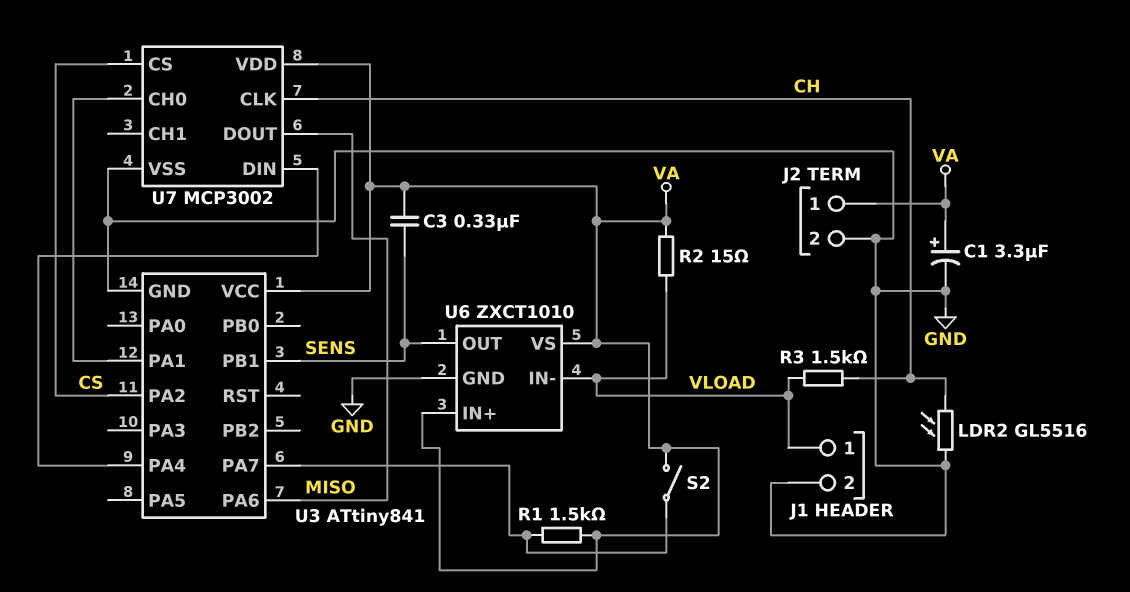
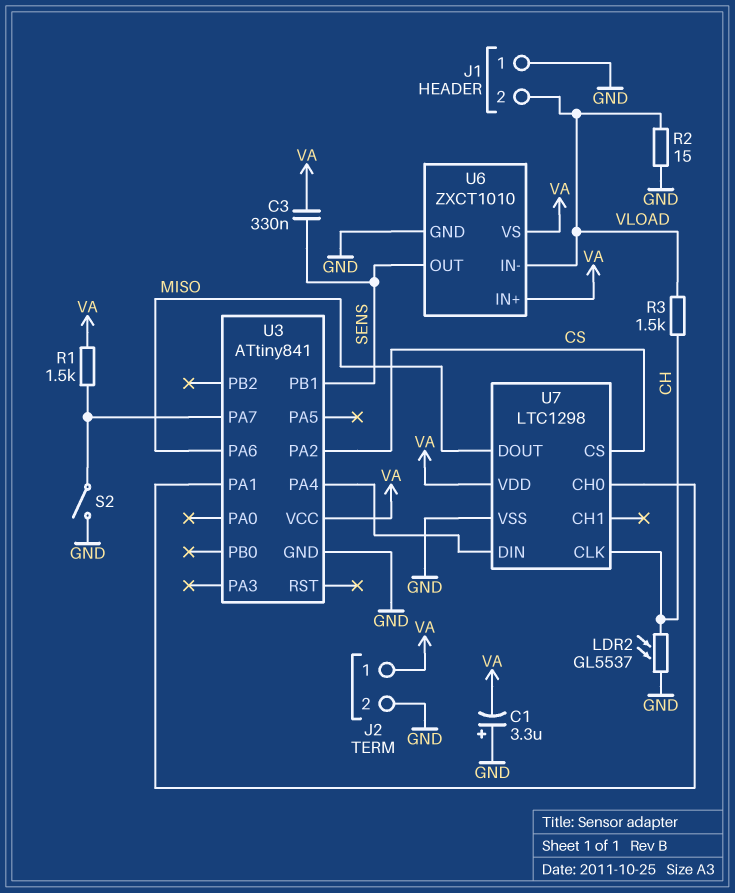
C1: 3.3uF (plus VA, minus GND) -> 3.3uF (plus GND, minus VA)
J1 pin 1: VLOAD -> GND
J1 pin 2: GND -> VLOAD
LDR2: GL5516 (CH, GND) -> GL5537 (CH, GND)
R2: 15 (VA, VLOAD) -> 15 (GND, VLOAD)
S2: switch (U3/PA7, VA) -> switch (GND, U3/PA7)
U7: MCP3002 -> LTC1298

